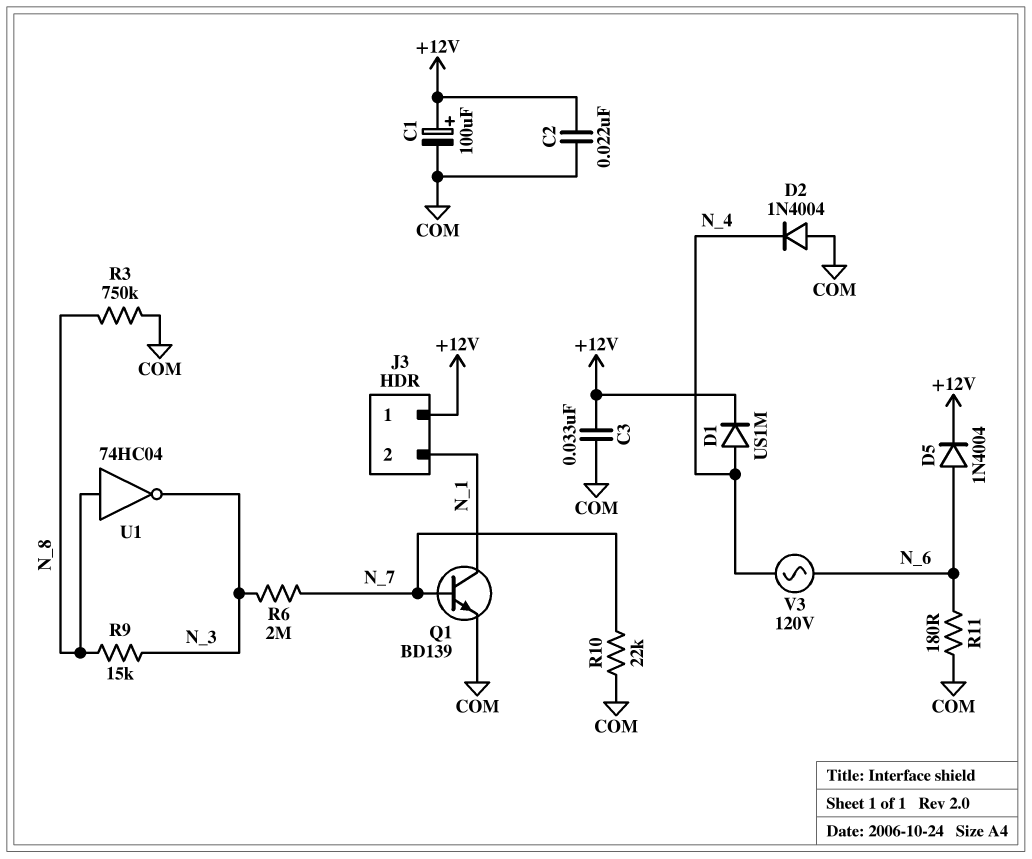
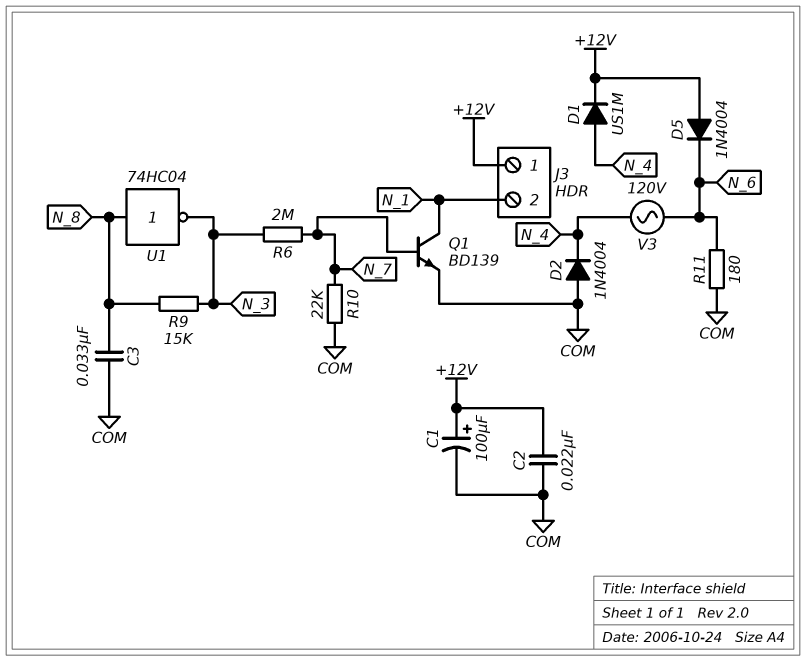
C3: 33nF (+12V, COM) -> 33nF (COM, N_8)
D5: diode 1N4004 (A N_6, K +12V) -> diode 1N4004 (A +12V, K N_6)
R3: 750k (COM, N_8) -> none

